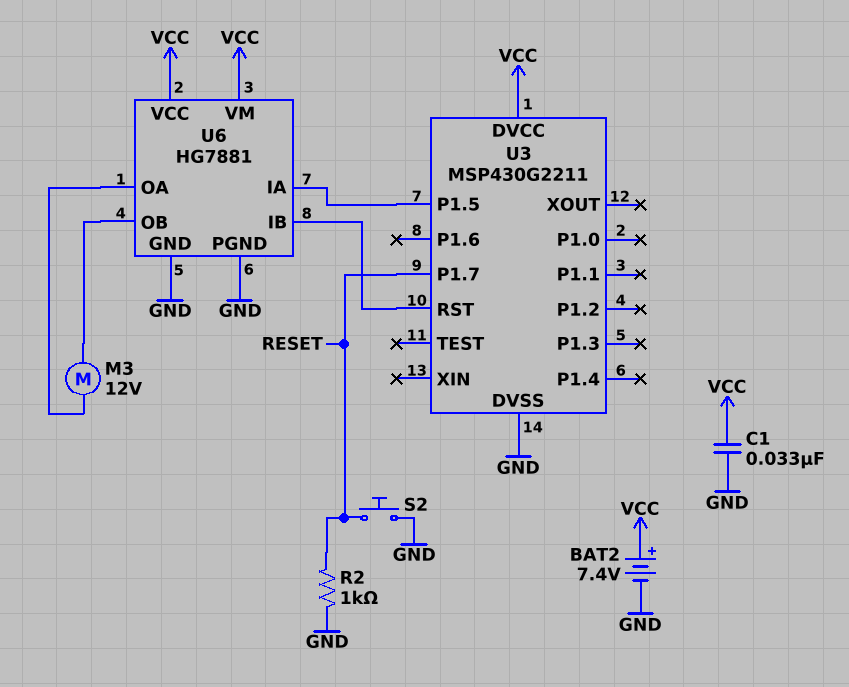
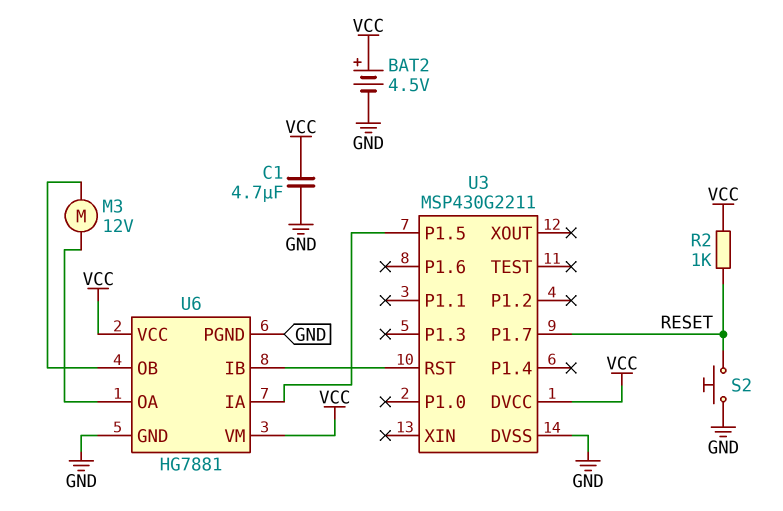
BAT2: 7.4V (plus VCC, minus GND) -> 4.5V (plus VCC, minus GND)
C1: 33nF (GND, VCC) -> 4.7uF (GND, VCC)
R2: 1k (GND, RESET) -> 1k (RESET, VCC)

